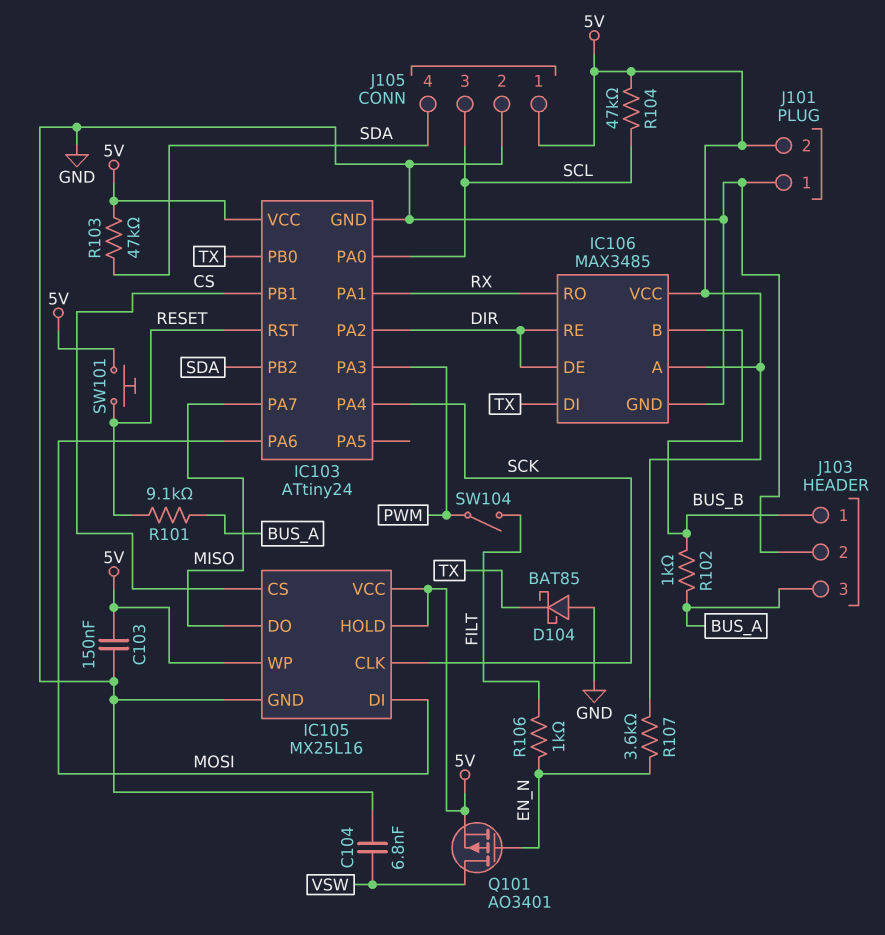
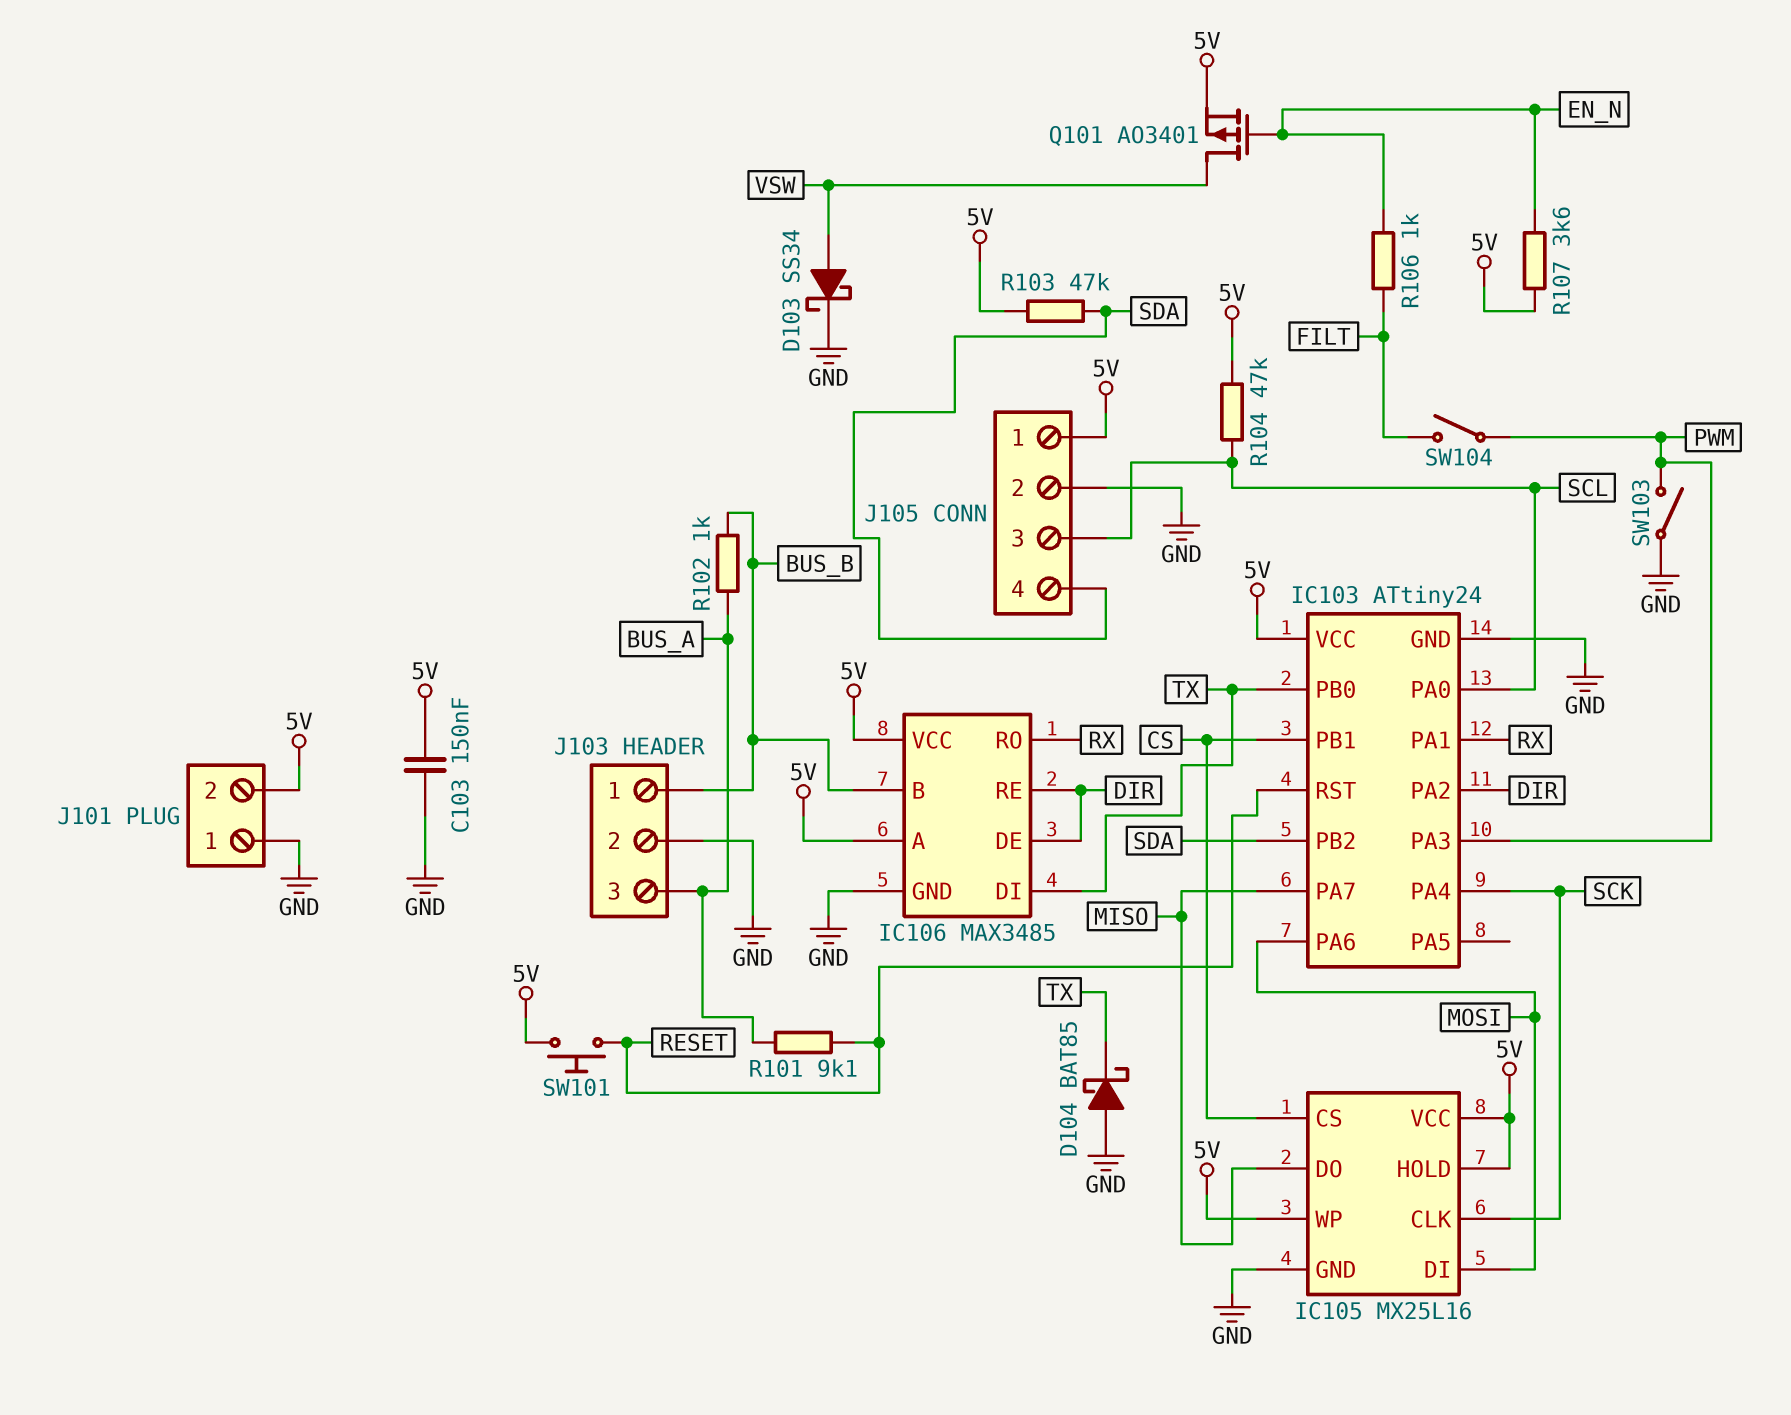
C104: 6.8nF (GND, VSW) -> none
D103: none -> schottky SS34 (A VSW, K GND)
SW103: none -> switch (GND, PWM)

